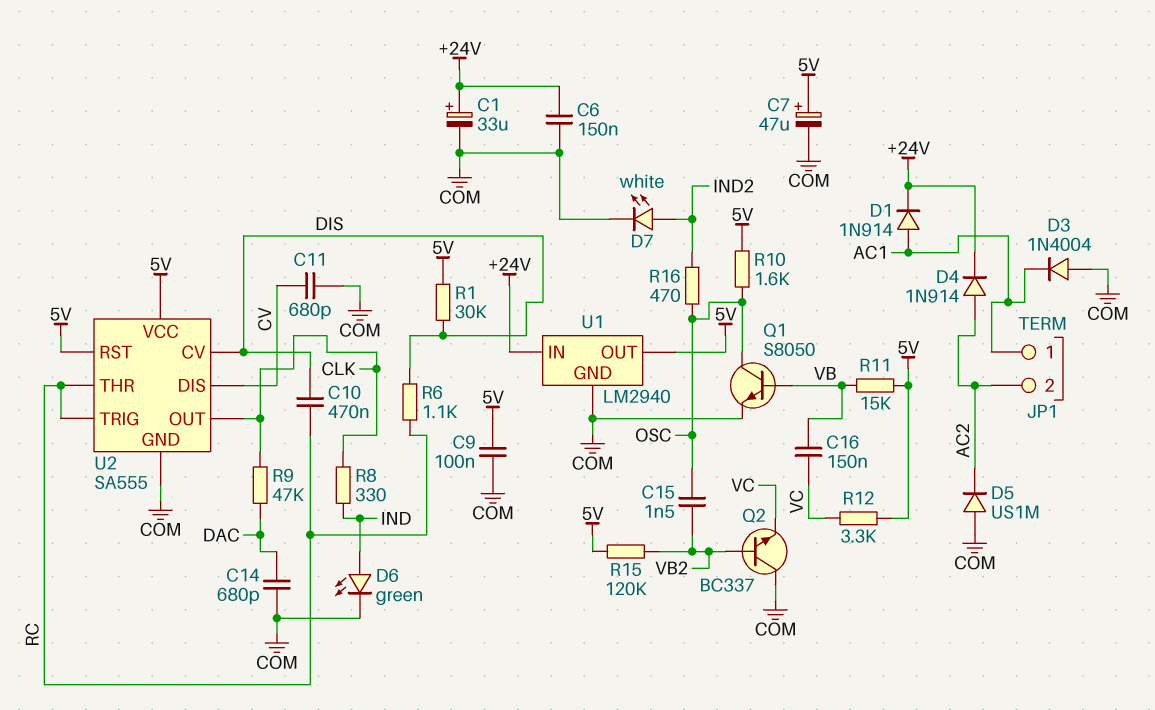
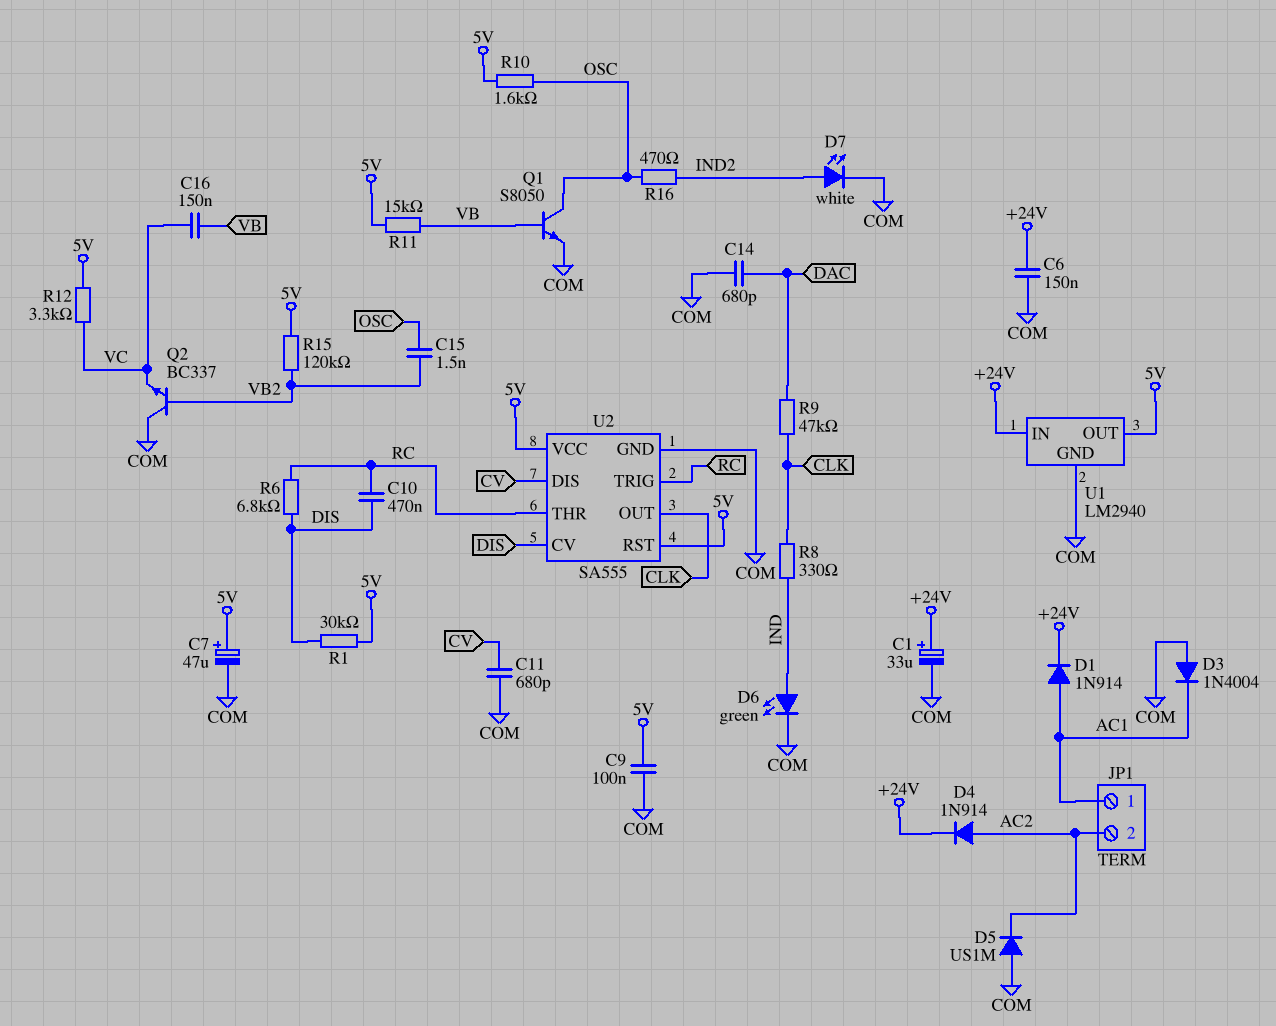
R6: 1.1k (DIS, RC) -> 6.8k (DIS, RC)

